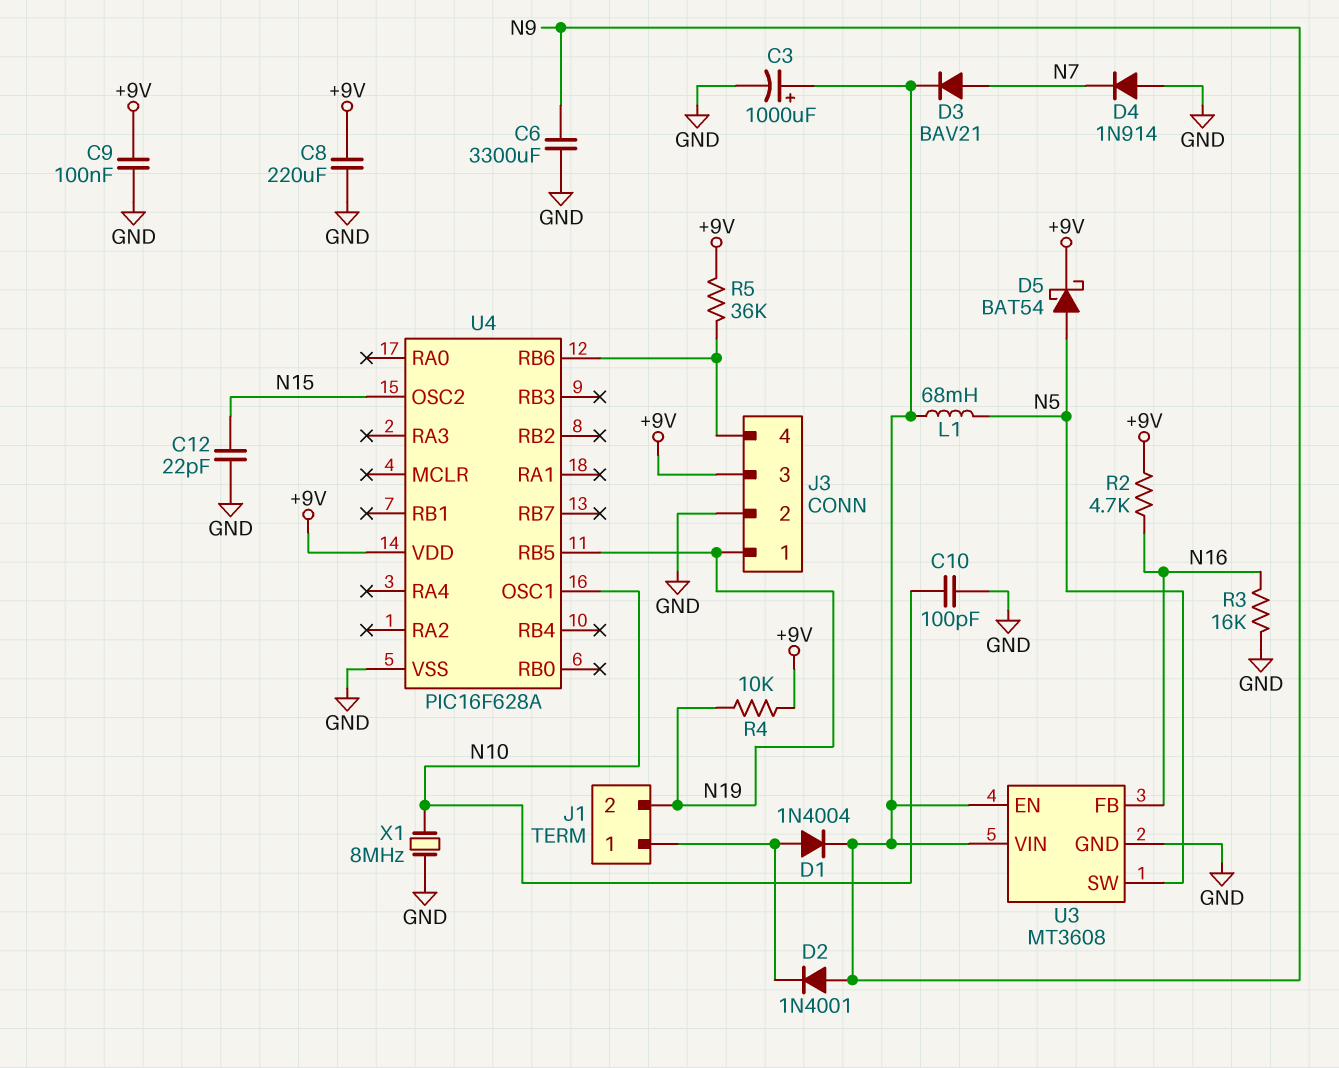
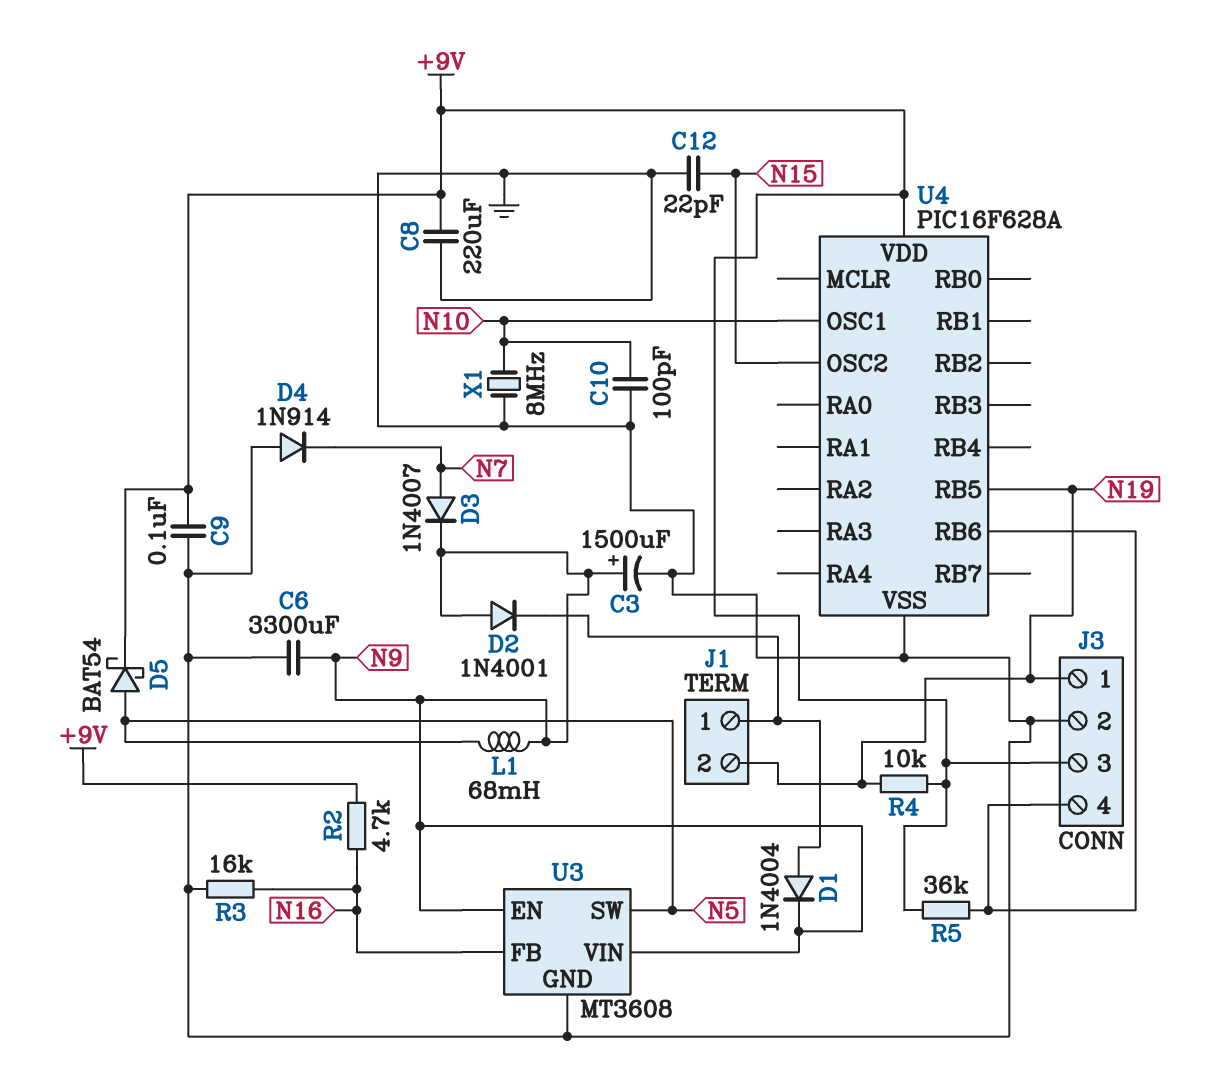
C3: 1000uF (plus N9, minus GND) -> 1500uF (plus N9, minus GND)
D3: diode BAV21 (A N7, K N9) -> diode 1N4007 (A N7, K N9)

